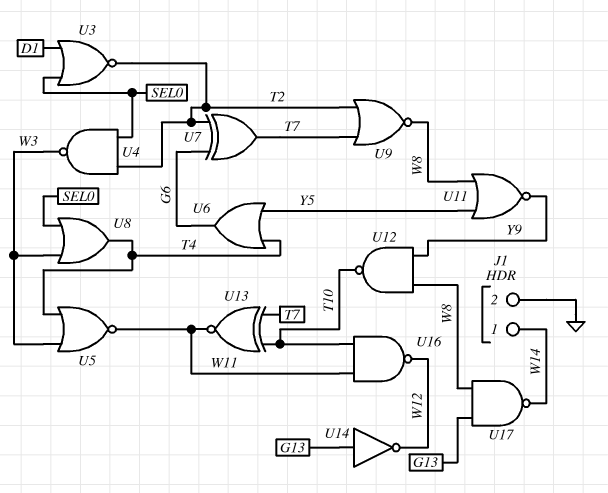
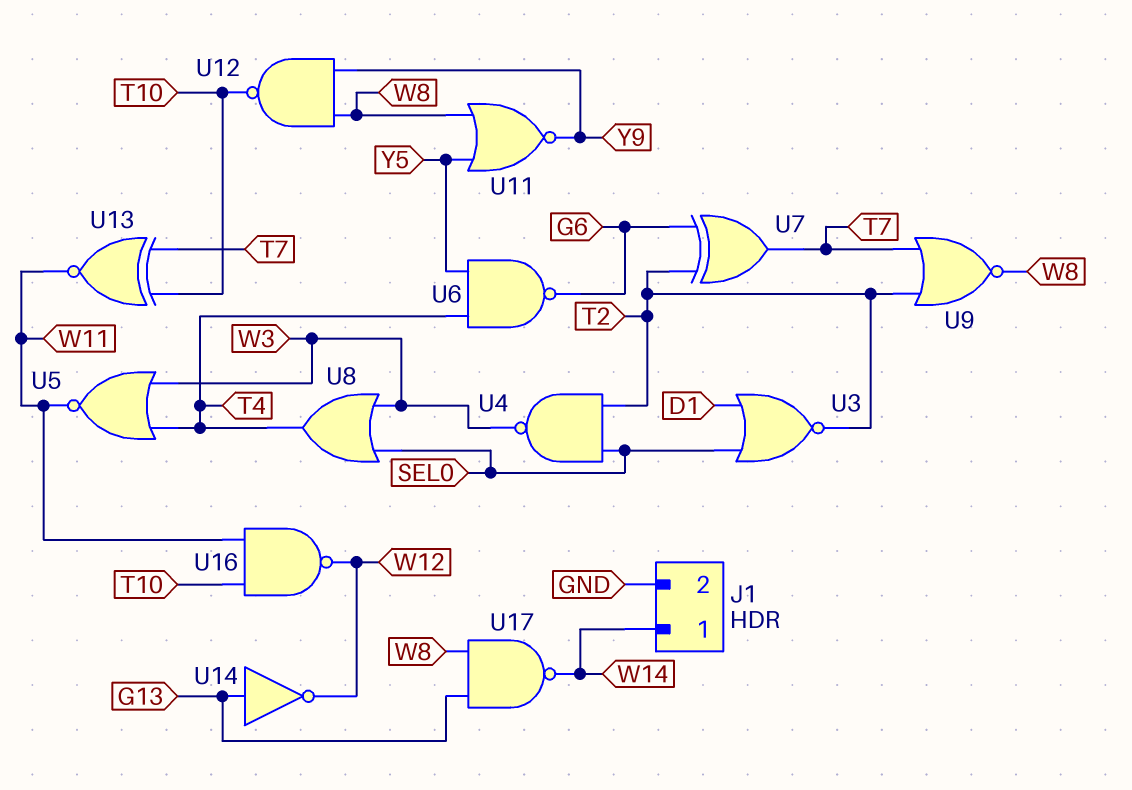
U6: OR (in T4, in Y5, out G6) -> NAND (in T4, in Y5, out G6)

